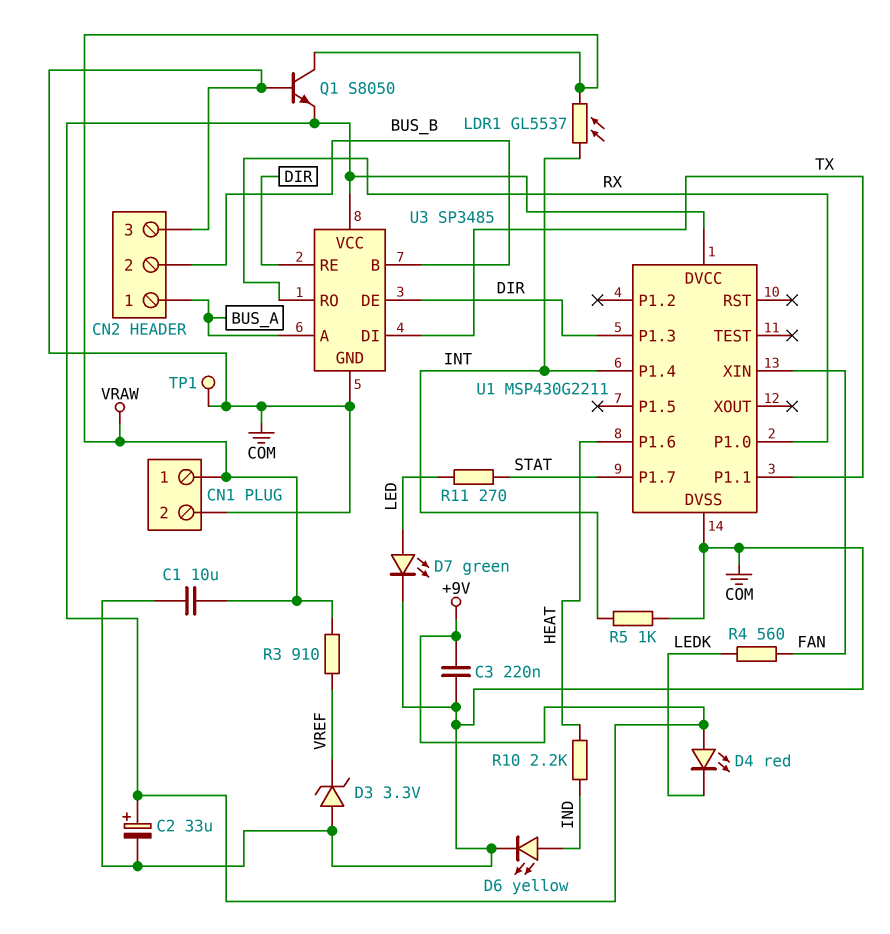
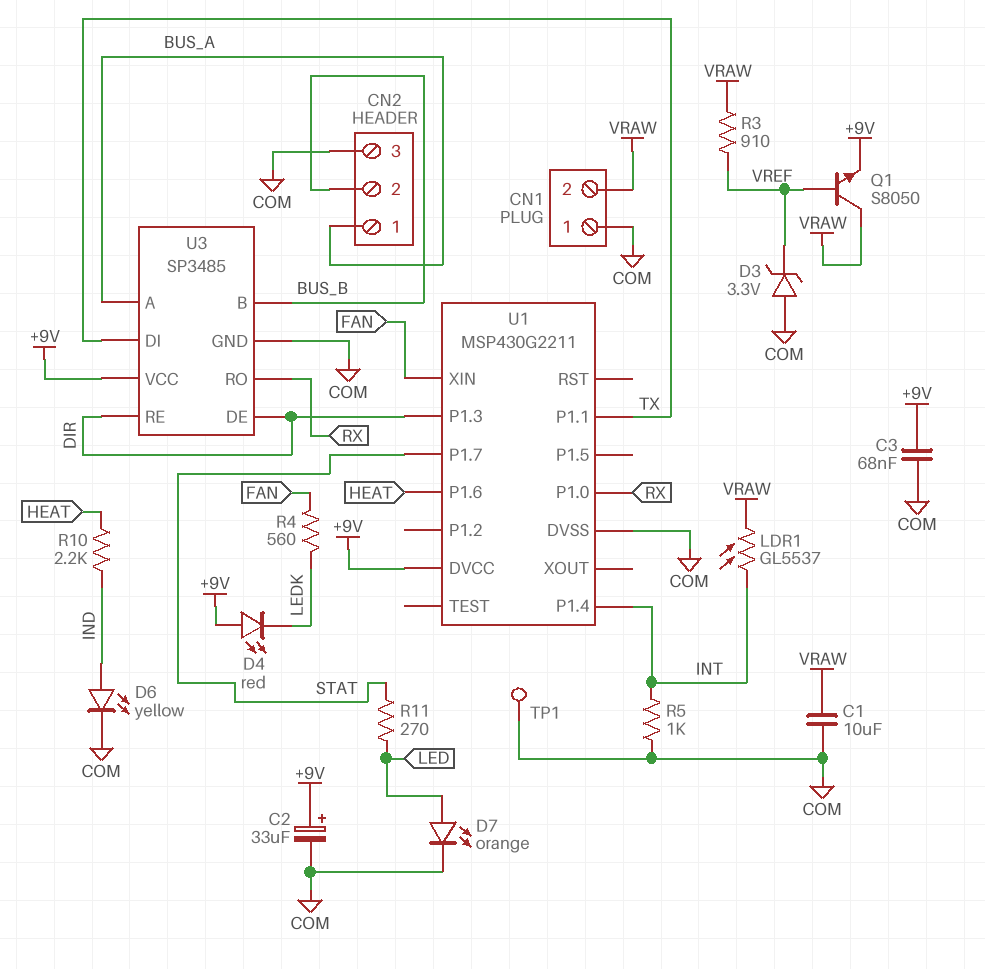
C3: 220nF (+9V, COM) -> 68nF (+9V, COM)
CN1 pin 1: VRAW -> COM
CN1 pin 2: COM -> VRAW
D7: LED green (A LED, K COM) -> LED orange (A LED, K COM)
Q1: NPN S8050 (B COM, C VRAW, E +9V) -> NPN S8050 (B VREF, C VRAW, E +9V)

